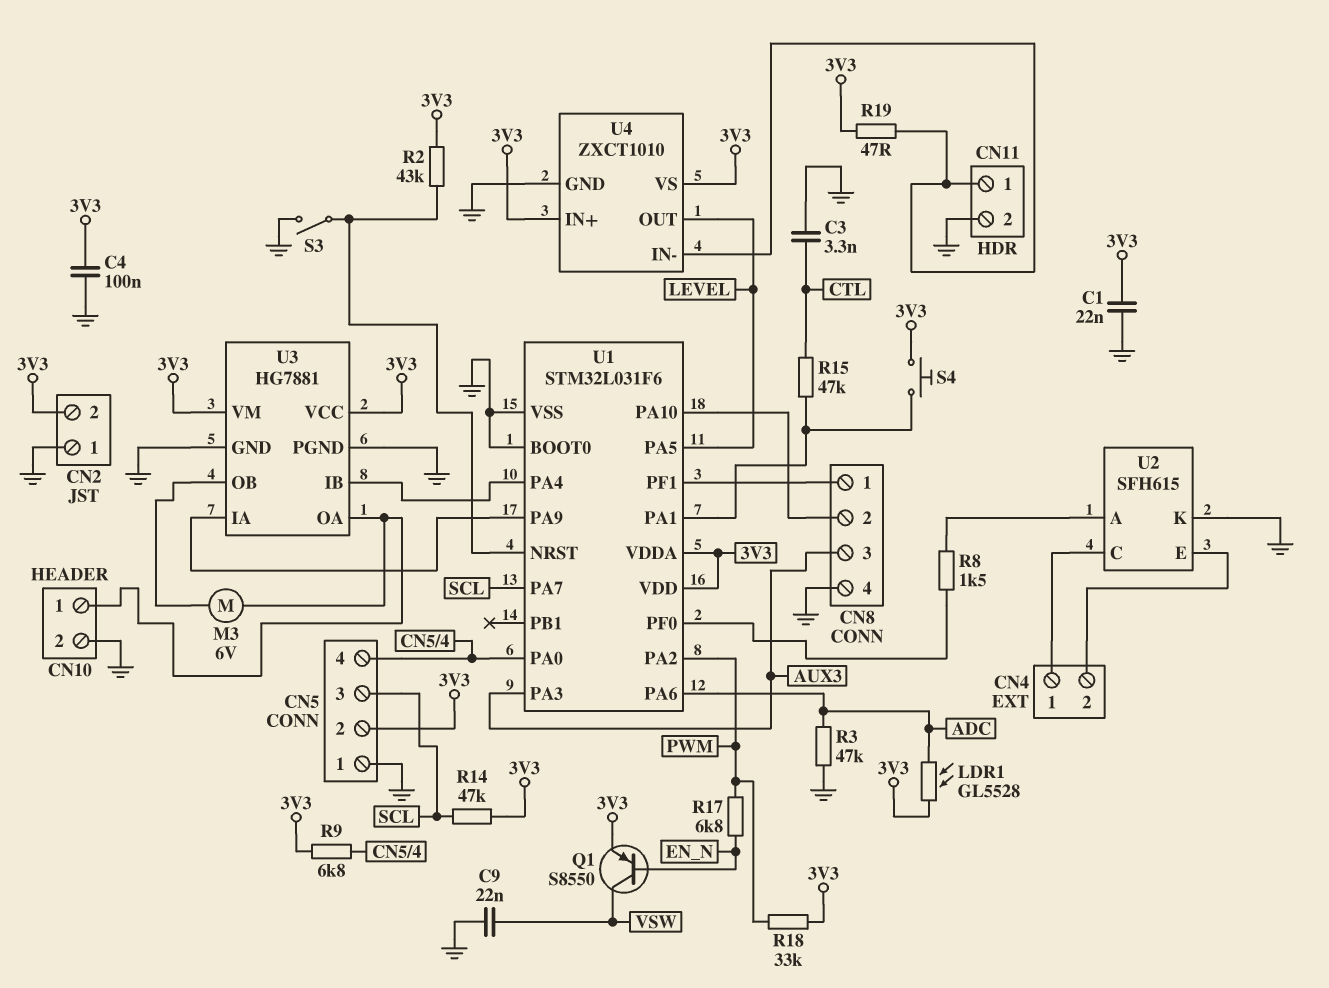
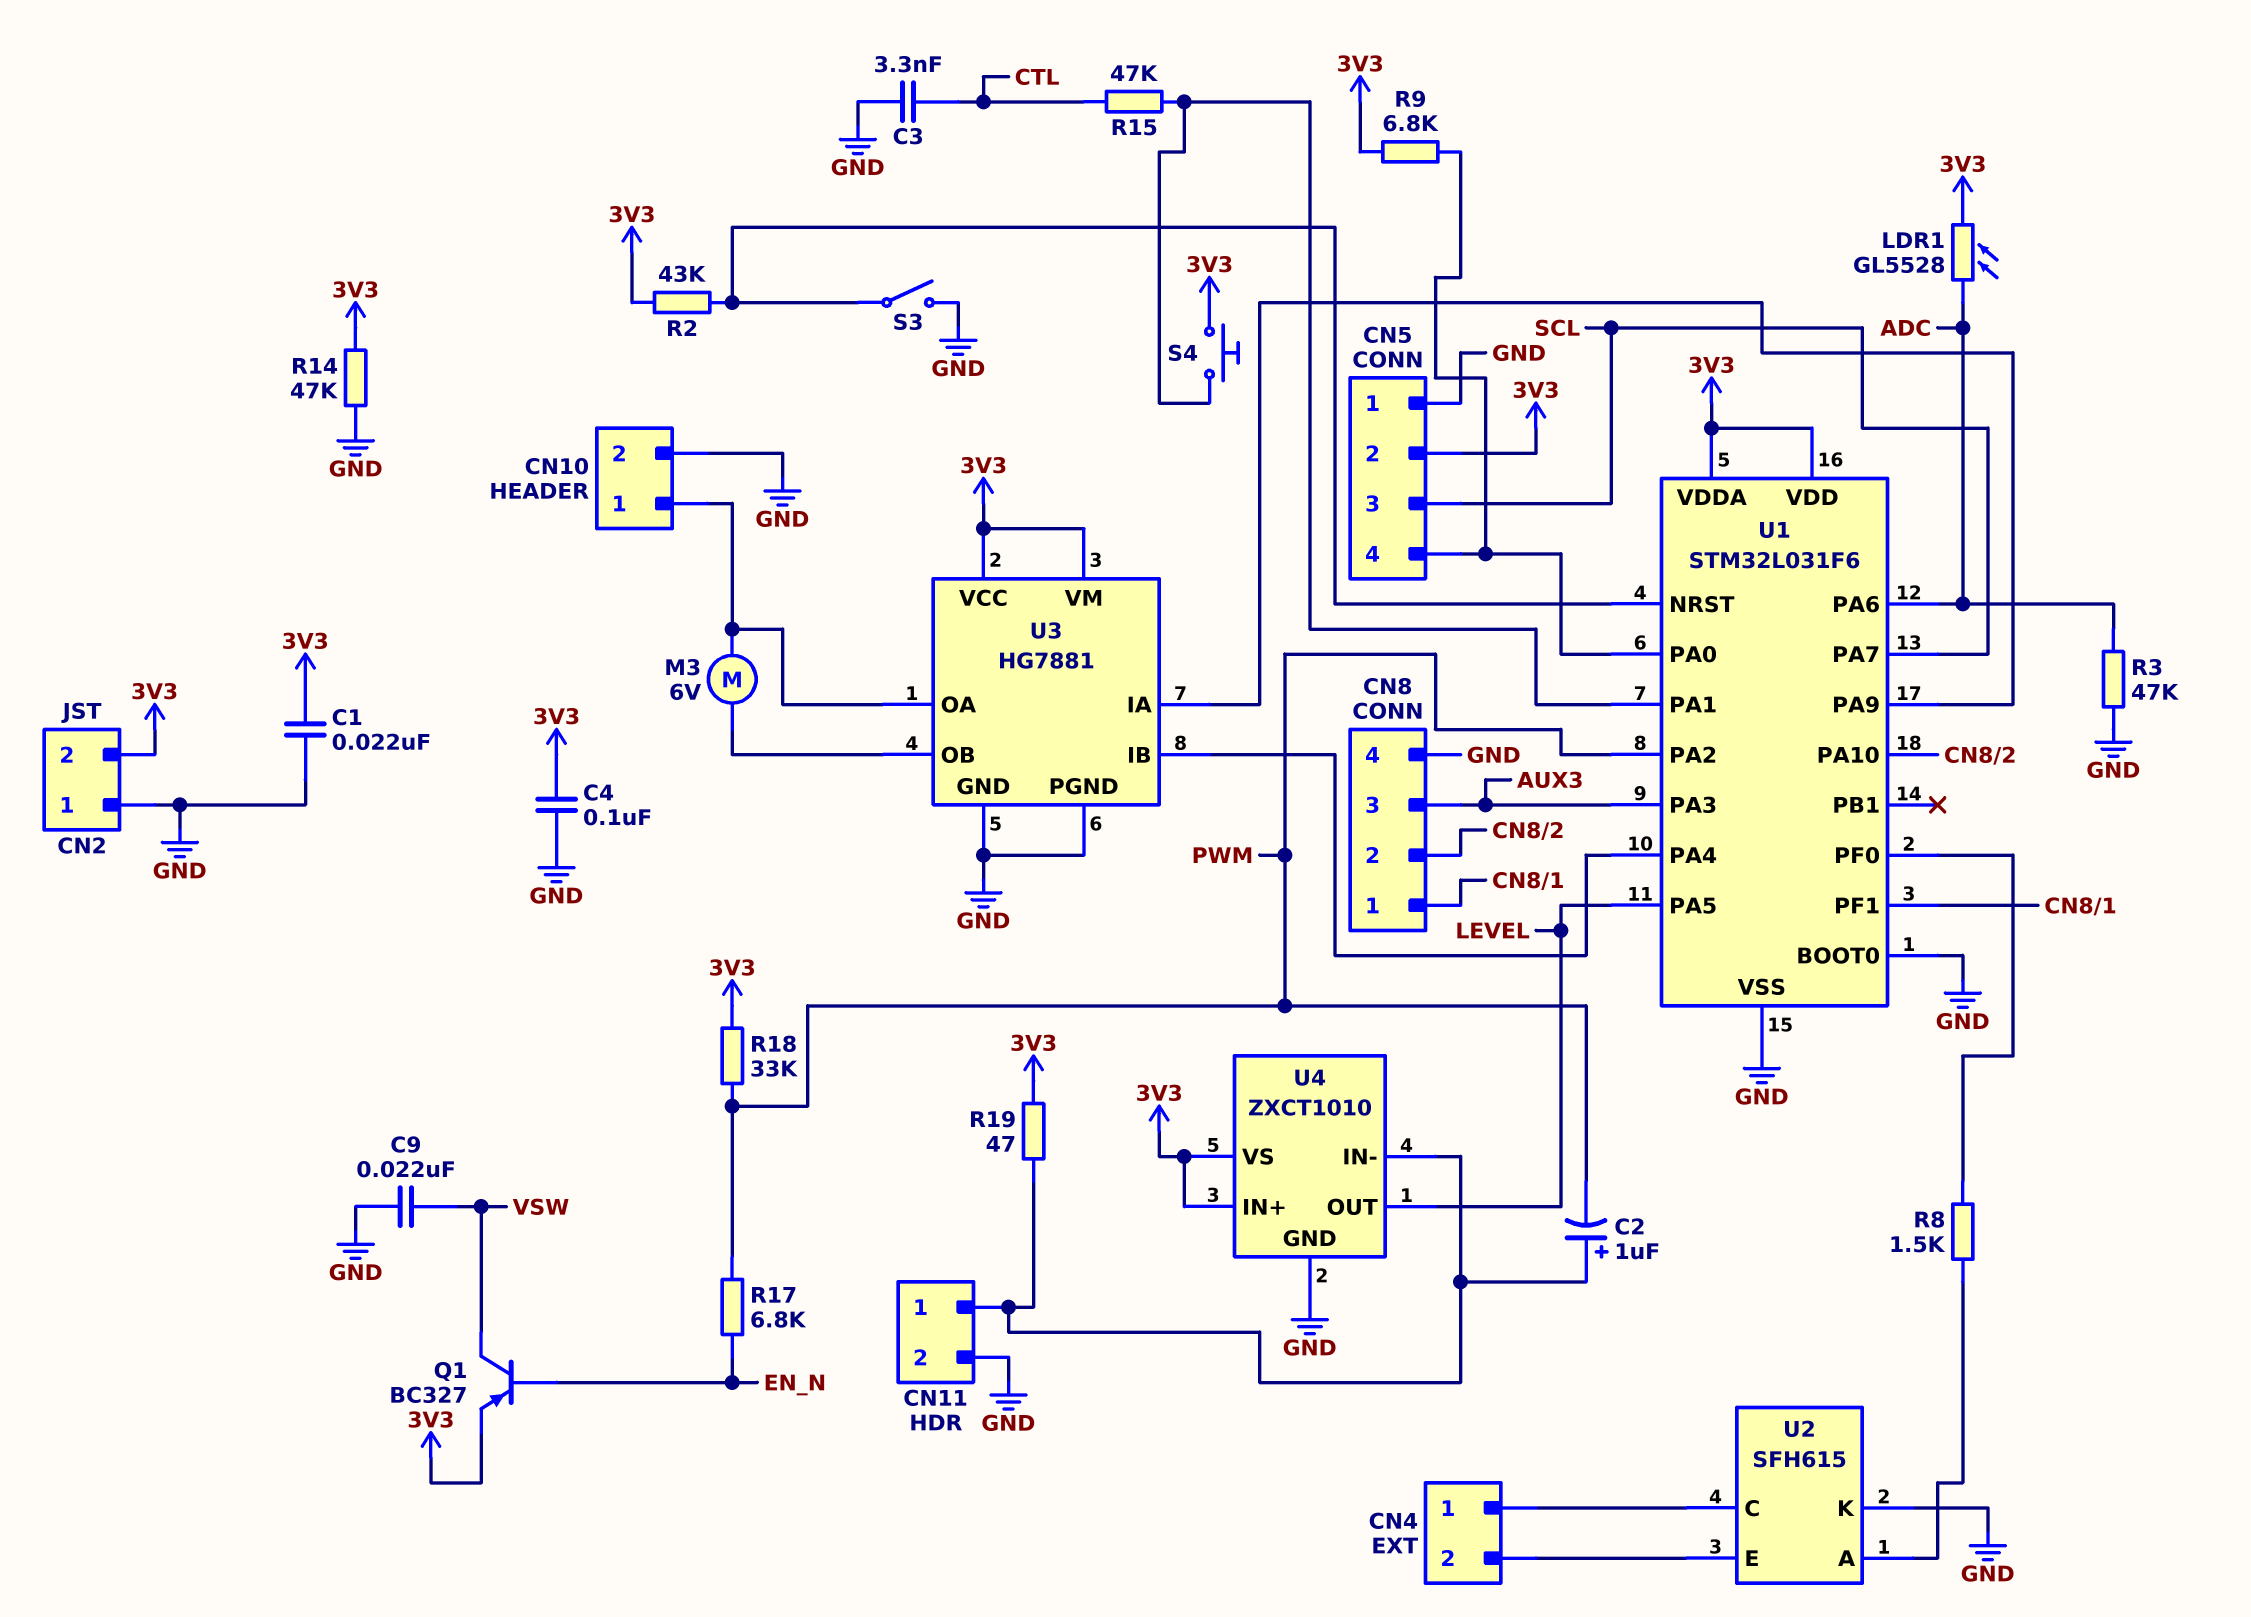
C2: none -> 1uF (plus CN11/1, minus PWM)
Q1: PNP S8550 (B EN_N, C VSW, E 3V3) -> PNP BC327 (B EN_N, C VSW, E 3V3)
R14: 47k (3V3, SCL) -> 47k (3V3, GND)

